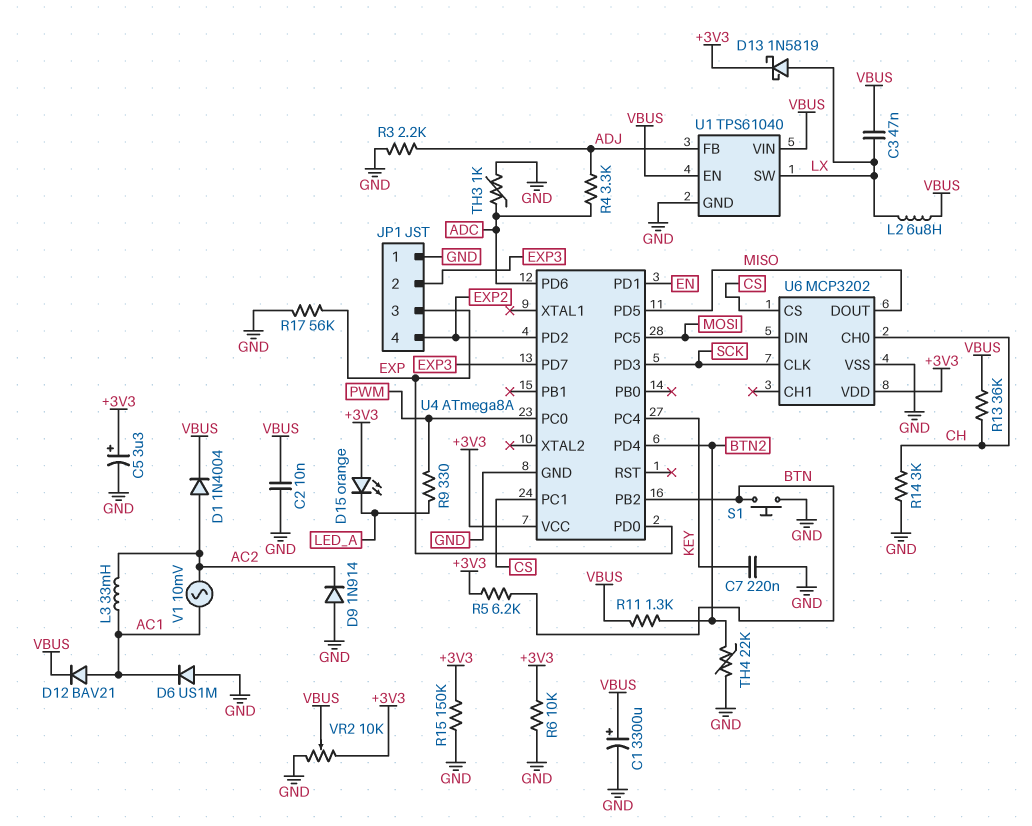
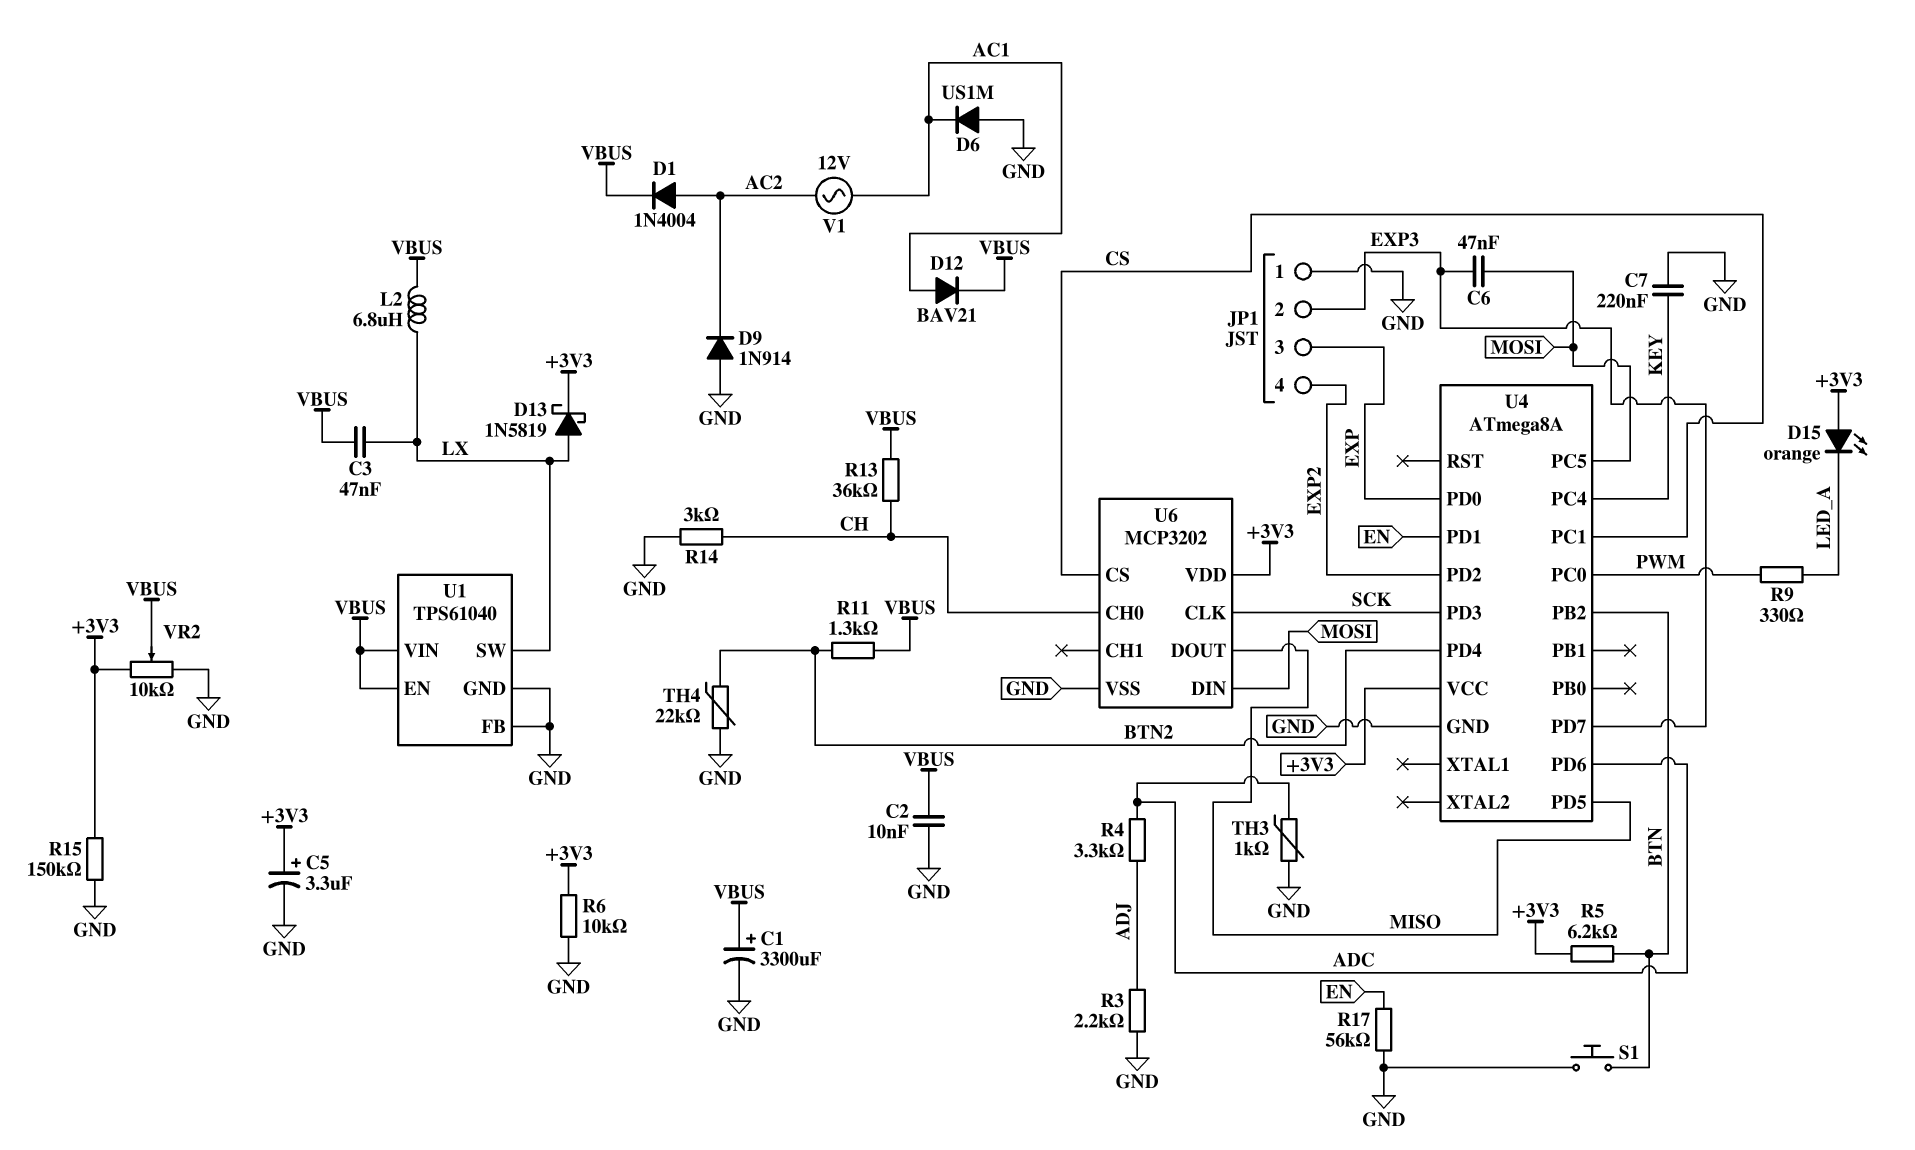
C6: none -> 47nF (EXP3, MOSI)
L3: 33mH (AC1, AC2) -> none
R17: 56k (EXP, GND) -> 56k (EN, GND)
U1 pin FB: ADJ -> GND
V1: AC 10mV (AC1, AC2) -> AC 12V (AC1, AC2)

